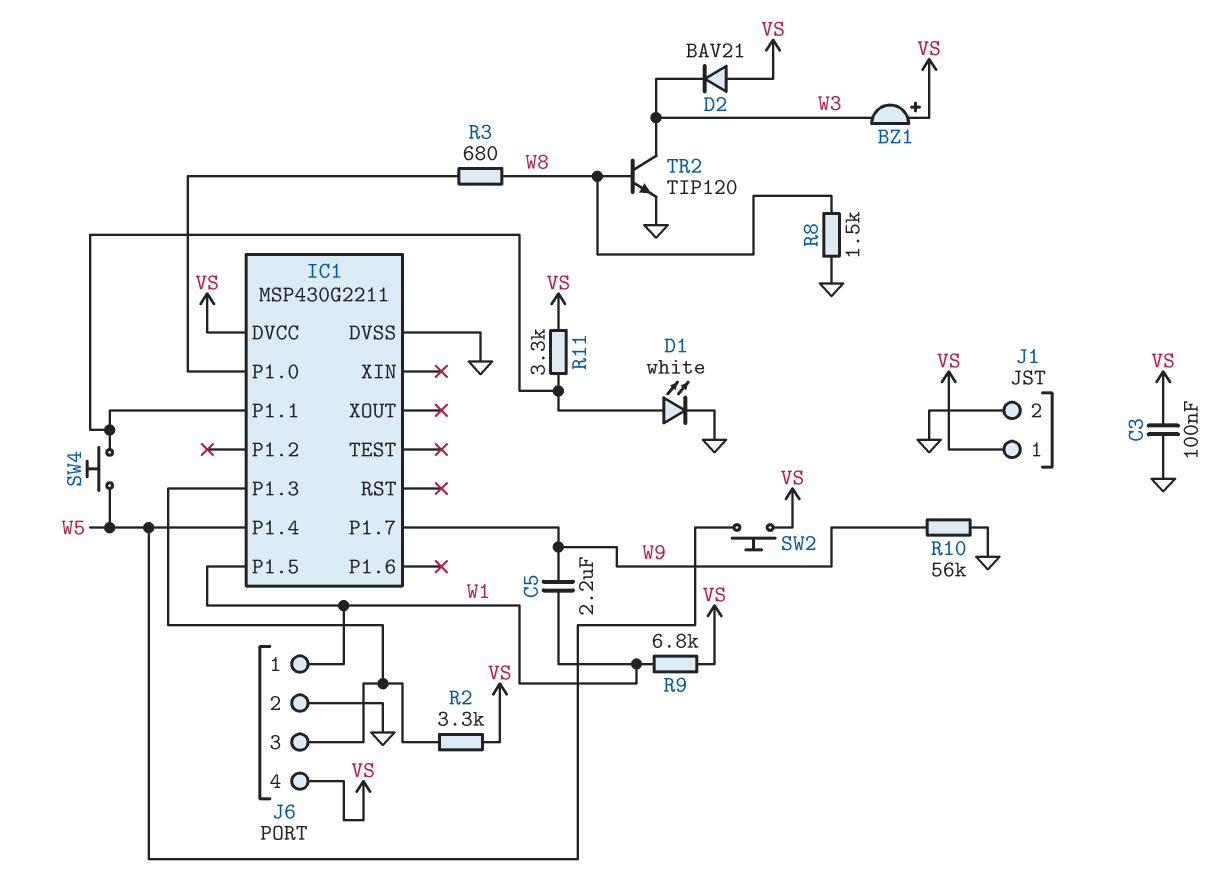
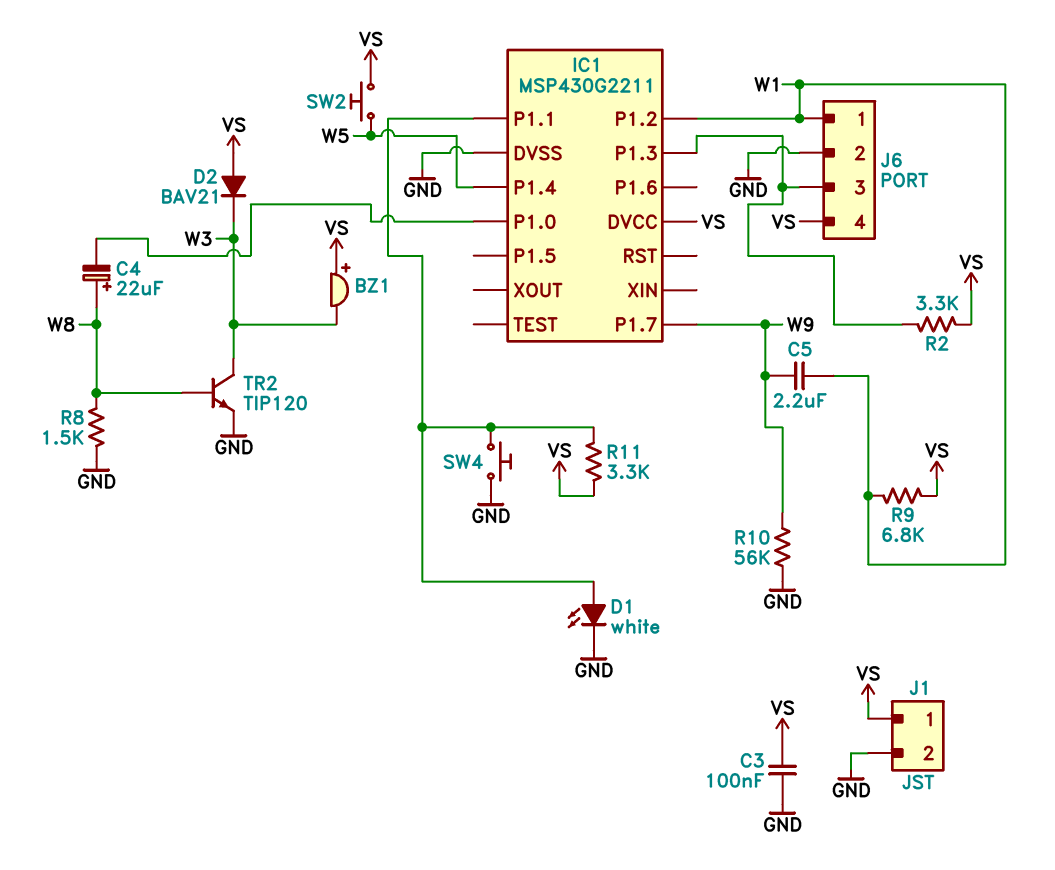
C4: none -> 22uF (plus W8, minus IC1/P1.0)
IC1 pin P1.2: none -> W1
IC1 pin P1.5: W1 -> none
R3: 680 (IC1/P1.0, W8) -> none
SW4: button (IC1/P1.1, W5) -> button (GND, IC1/P1.1)

